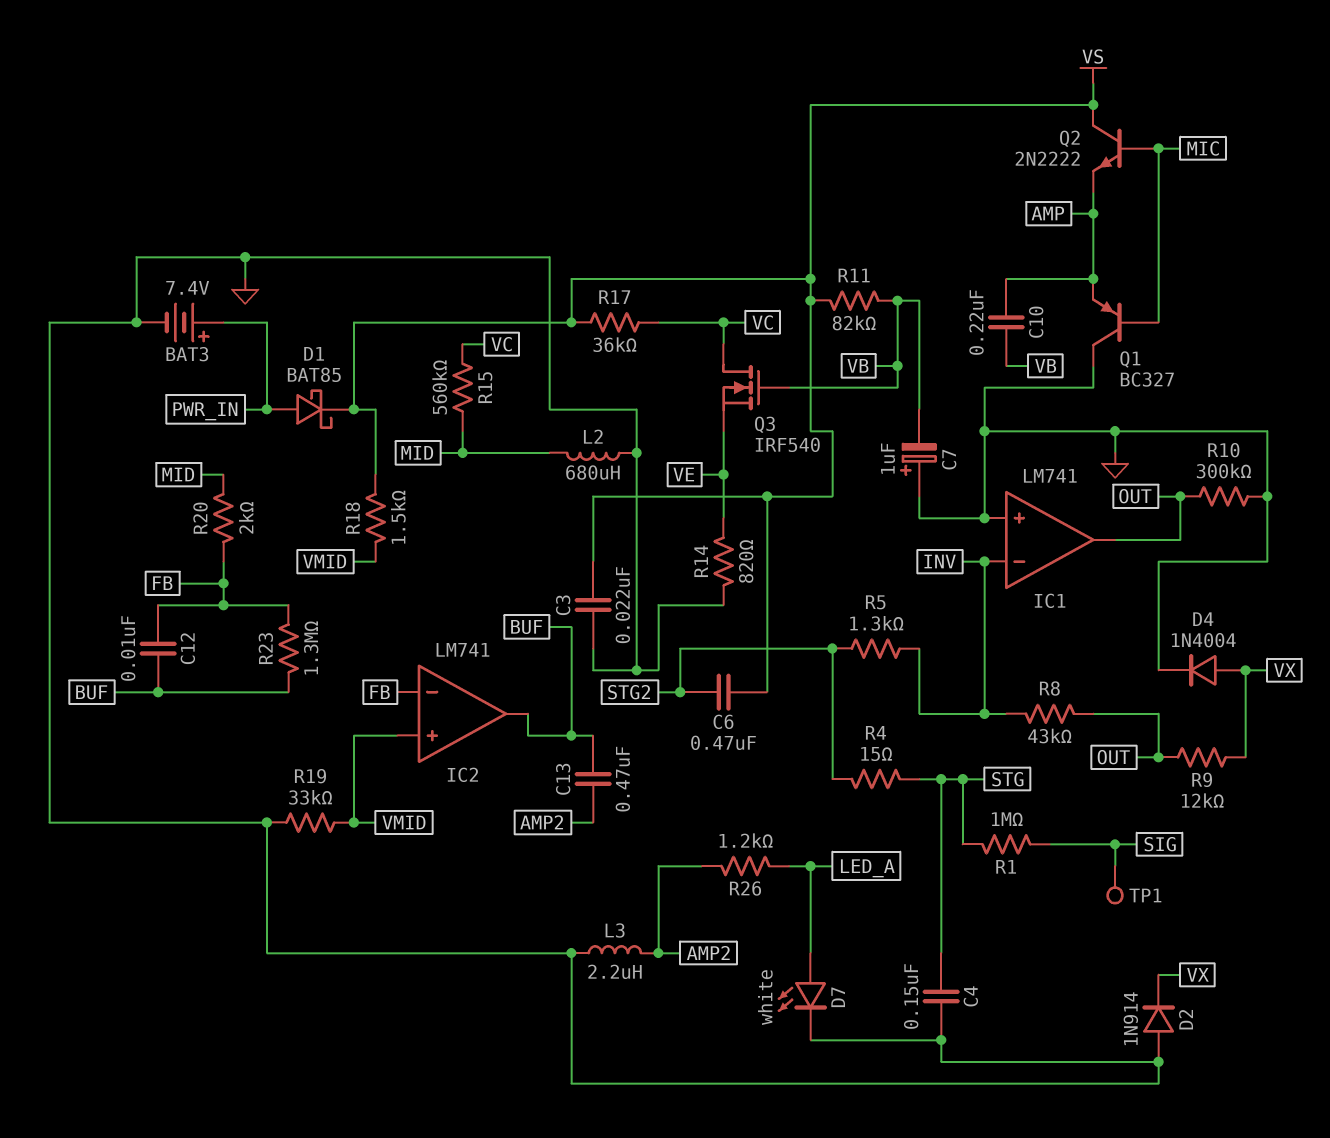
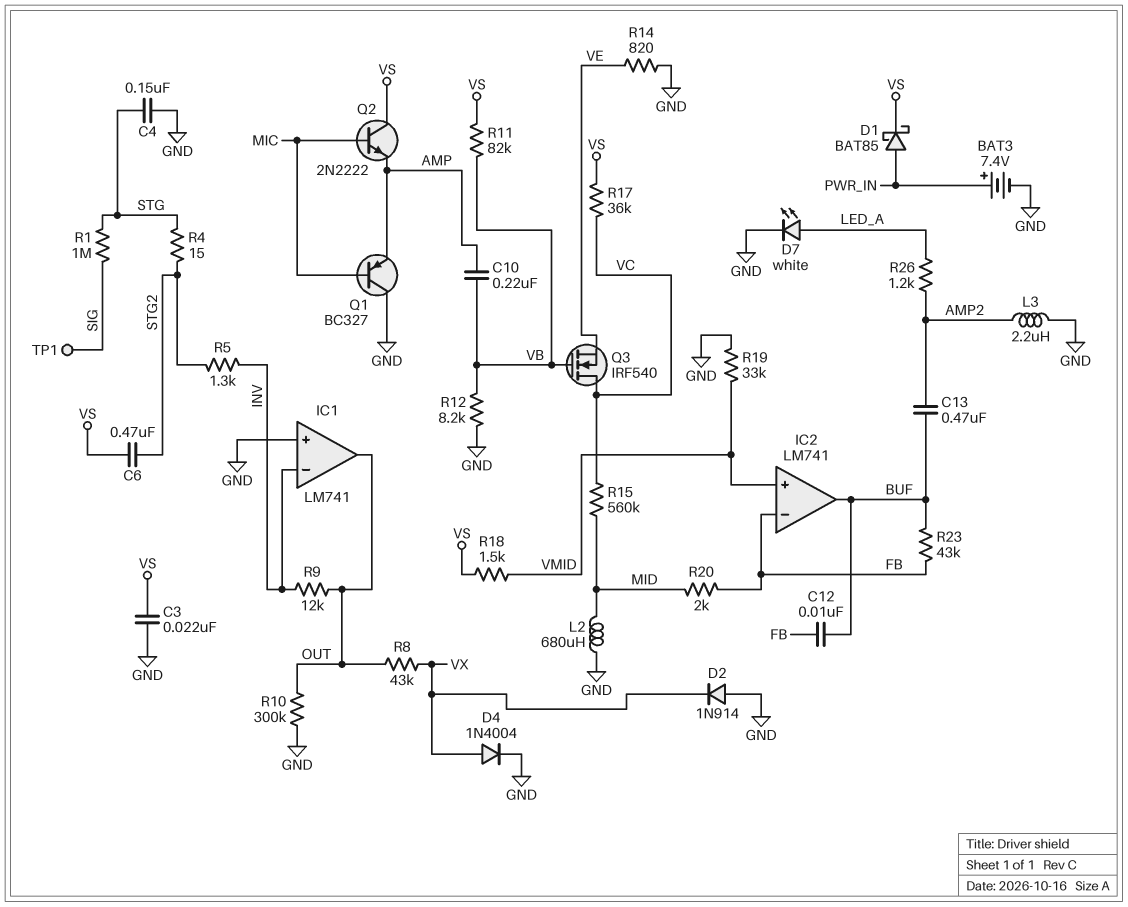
C7: 1uF (plus GND, minus VB) -> none
R8: 43k (INV, OUT) -> 43k (OUT, VX)
R9: 12k (OUT, VX) -> 12k (INV, OUT)
R12: none -> 8.2k (GND, VB)
R23: 1.3M (BUF, FB) -> 43k (BUF, FB)

